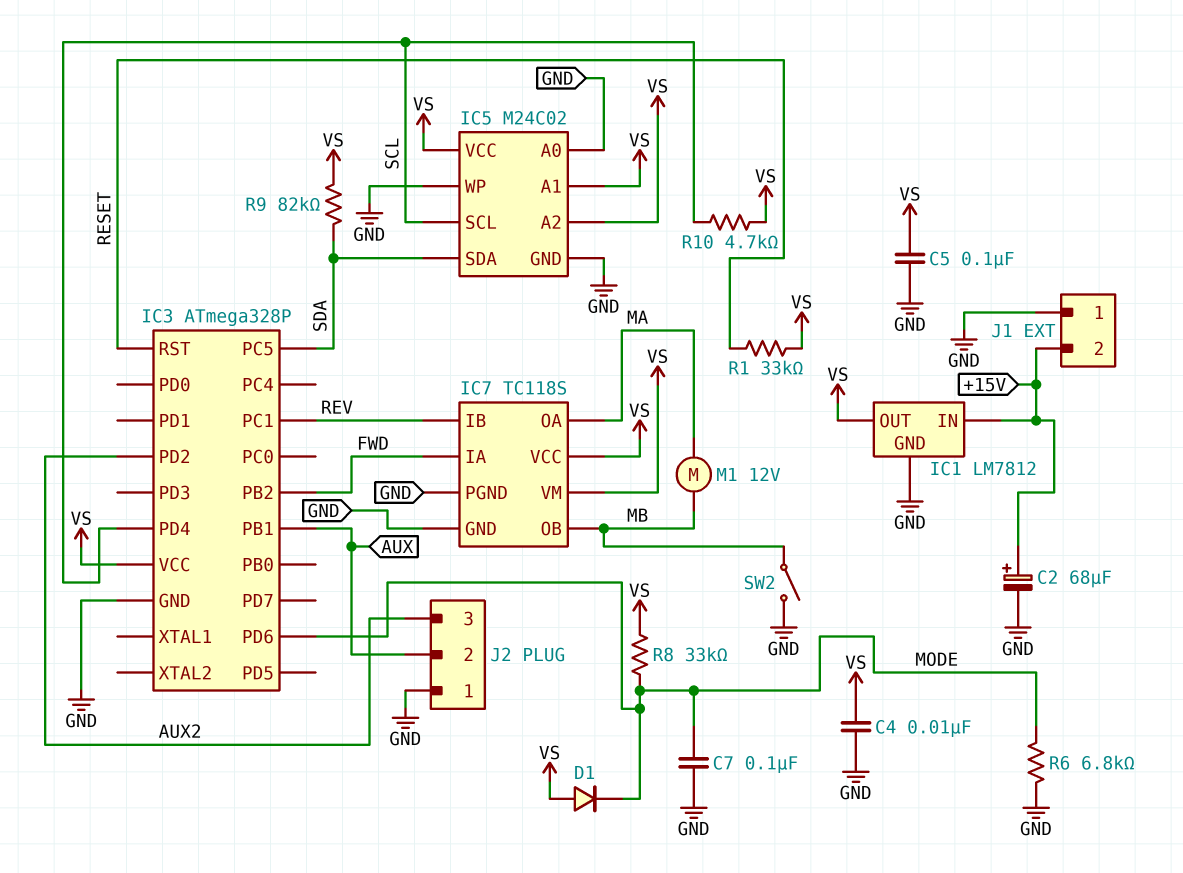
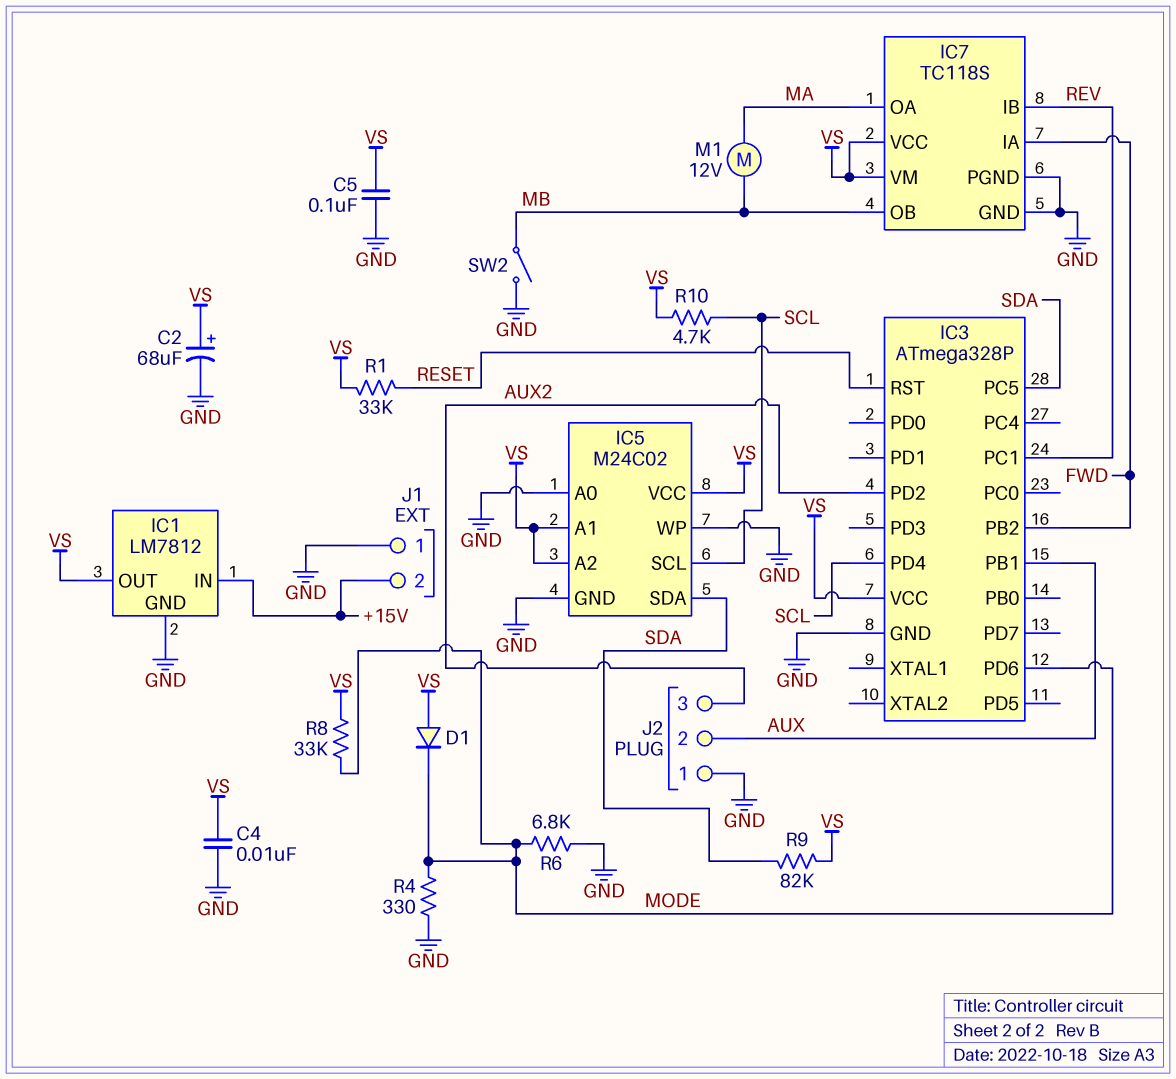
C2: 68uF (plus +15V, minus GND) -> 68uF (plus VS, minus GND)
C7: 100nF (GND, MODE) -> none
R4: none -> 330 (GND, MODE)

